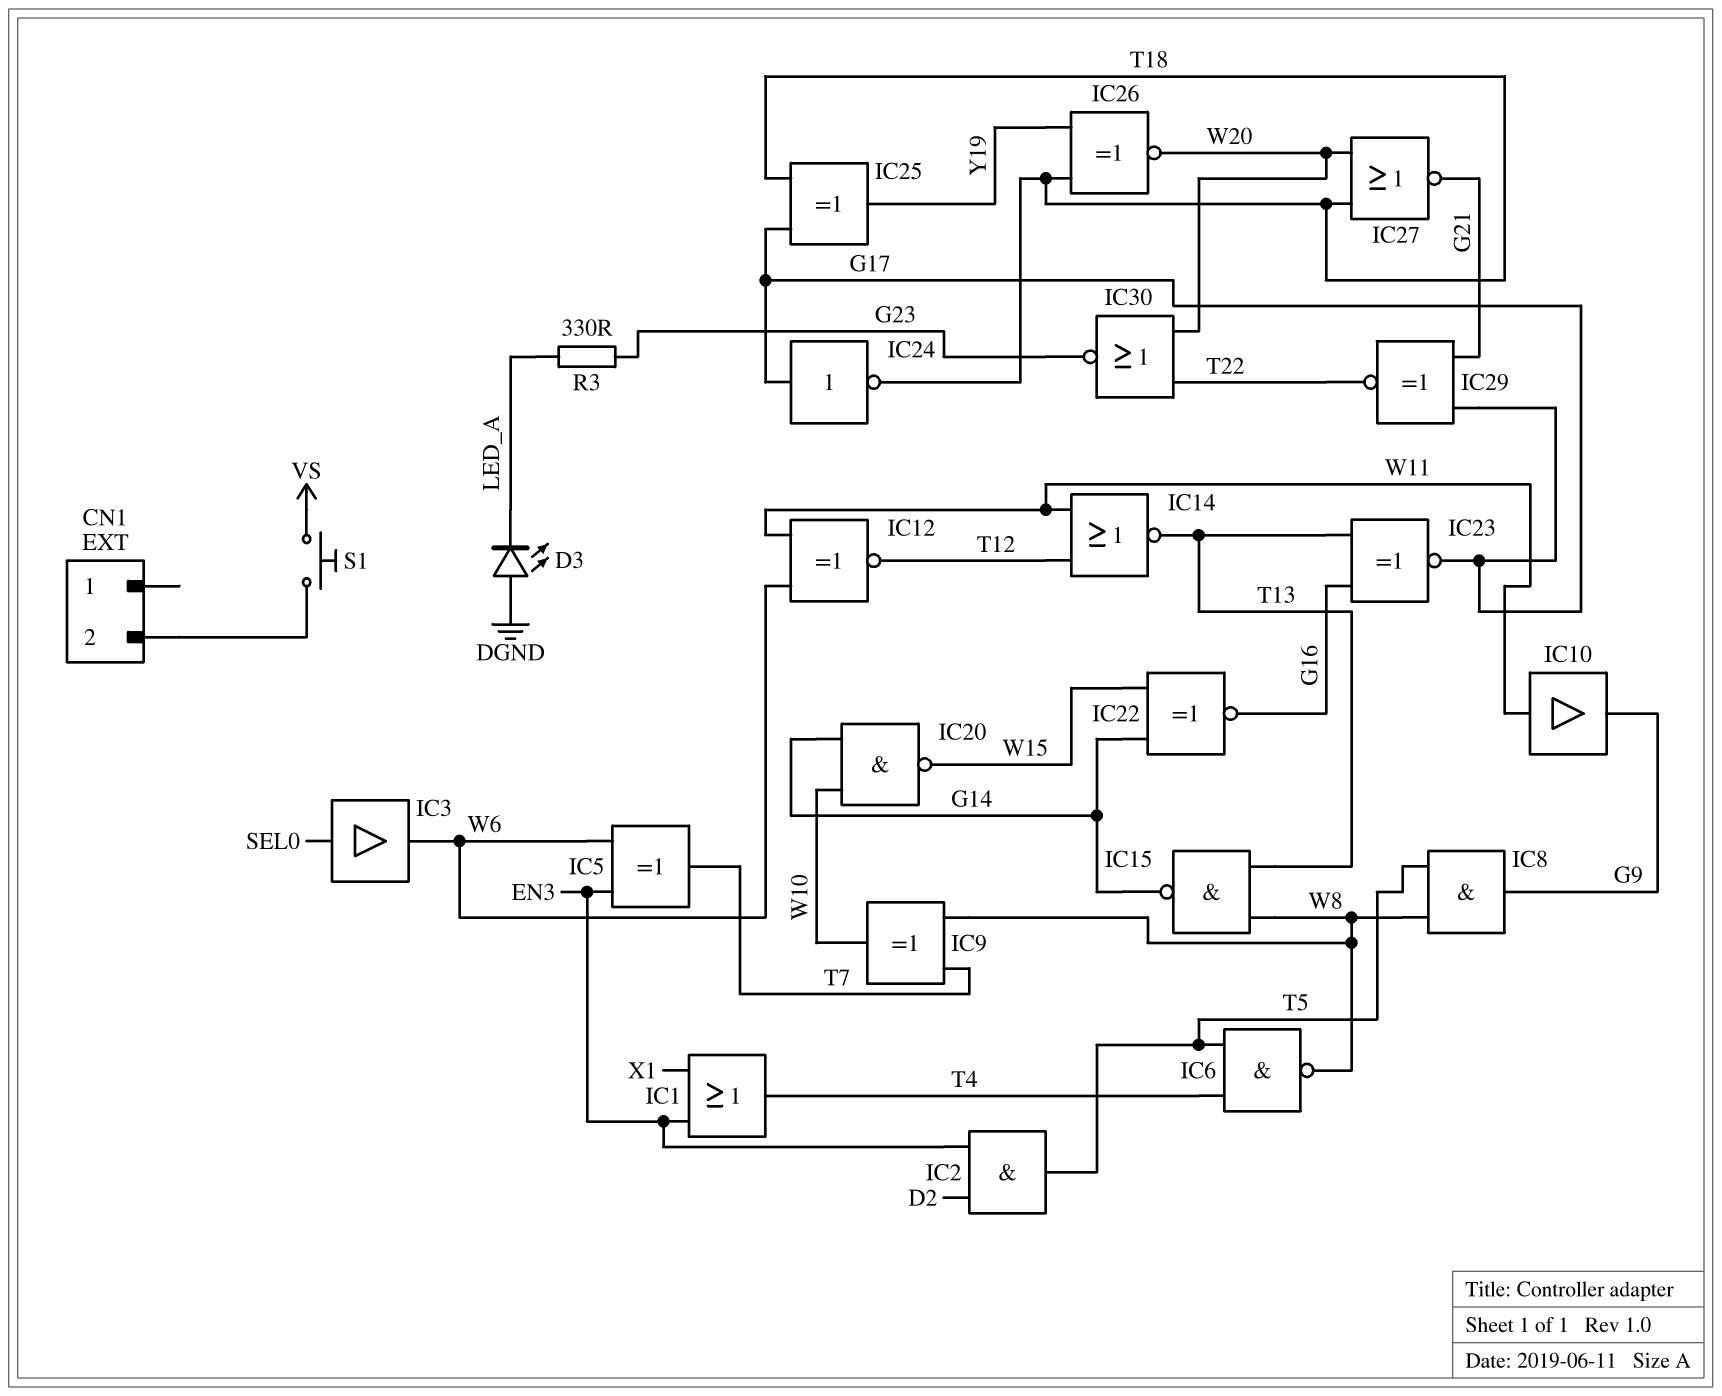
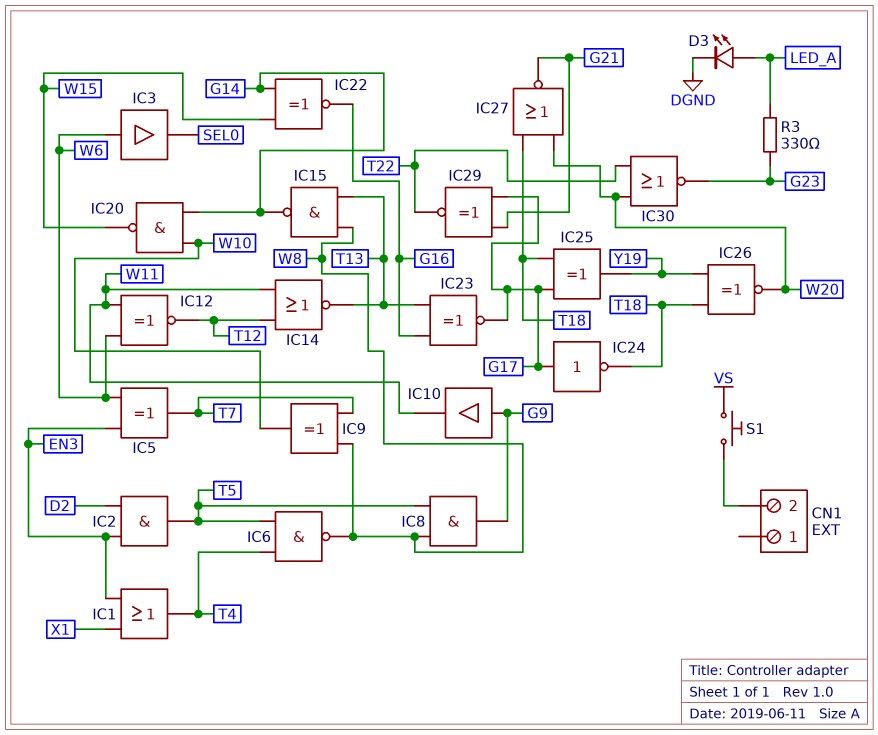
D3: LED (A DGND, K LED_A) -> LED (A LED_A, K DGND)
IC3: buffer (in SEL0, out W6) -> buffer (in W6, out SEL0)
IC10: buffer (in W11, out G9) -> buffer (in G9, out W11)

